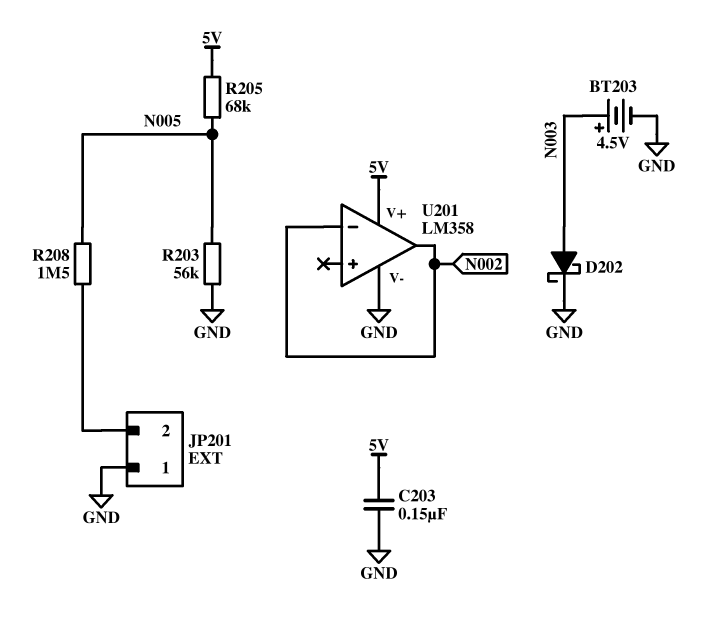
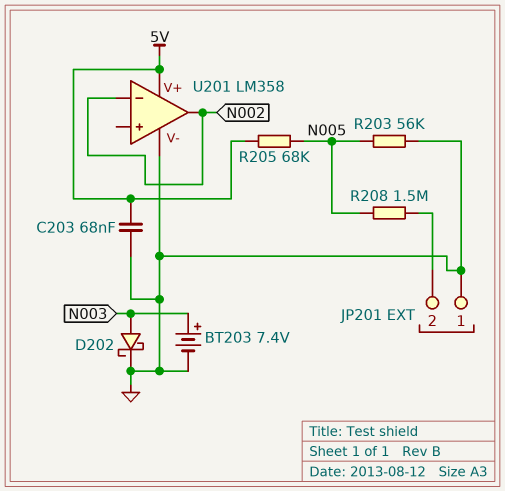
BT203: 4.5V (plus N003, minus GND) -> 7.4V (plus N003, minus GND)
C203: 150nF (5V, GND) -> 68nF (5V, GND)

